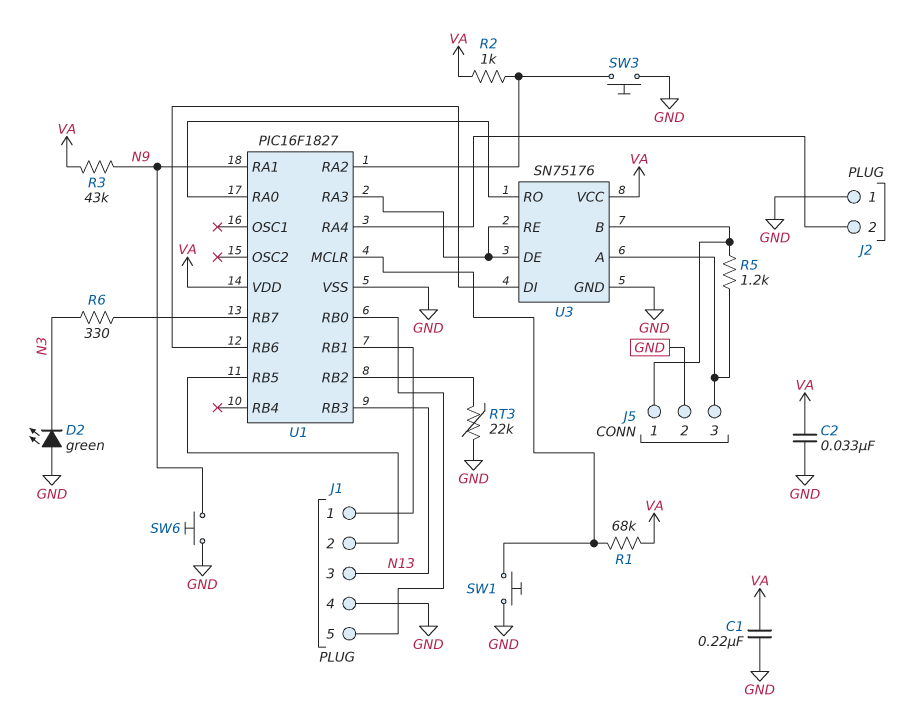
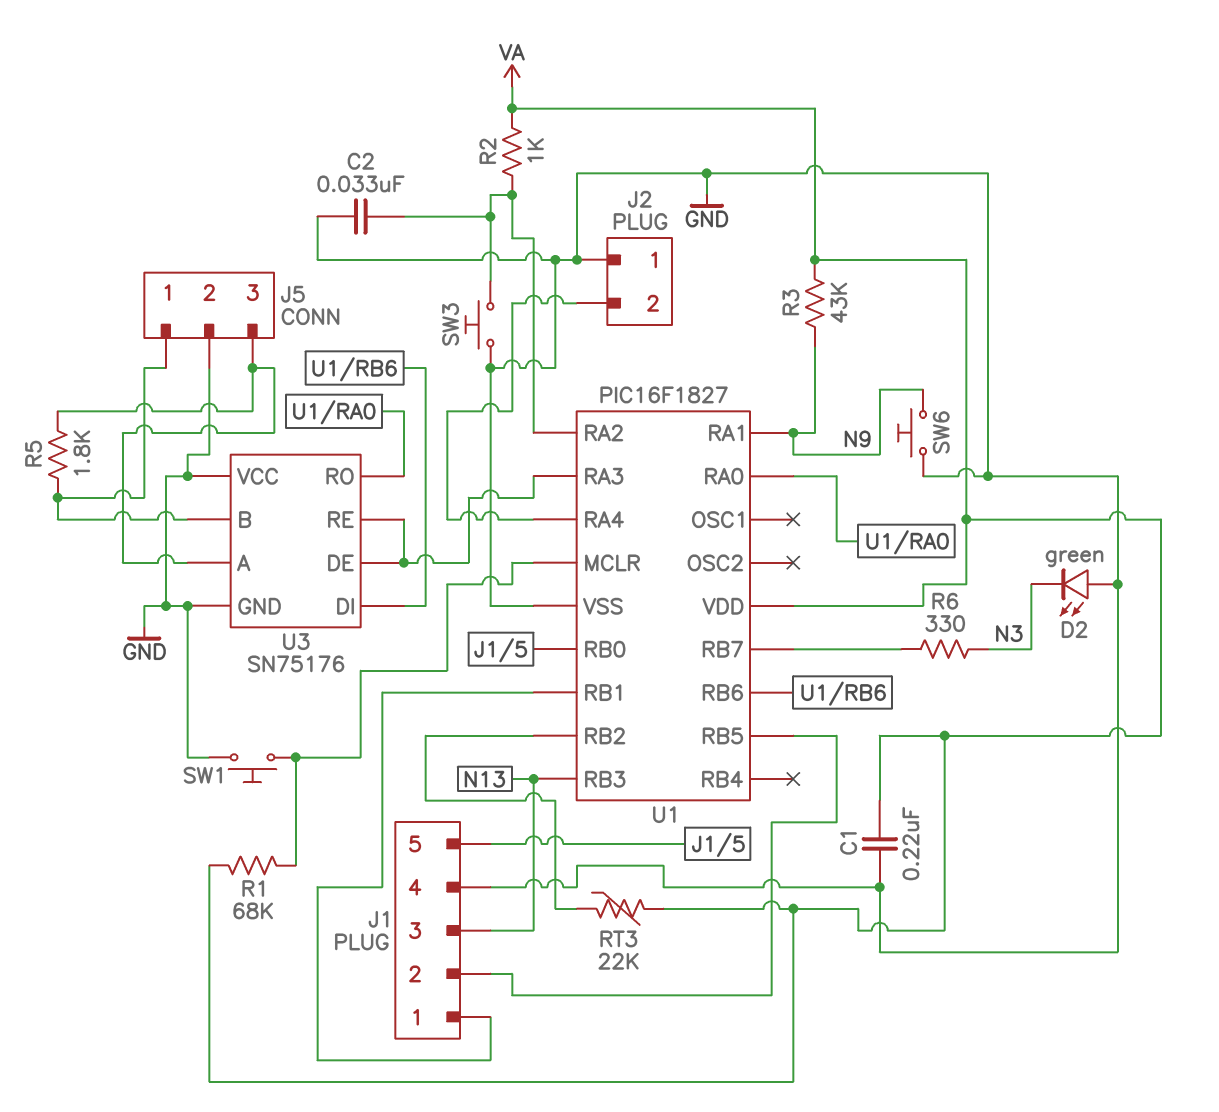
C2: 33nF (GND, VA) -> 33nF (GND, U1/RA2)
R5: 1.2k (J5/1, J5/3) -> 1.8k (J5/1, J5/3)
RT3: 22k (GND, U1/RB2) -> 22k (U1/RB2, VA)
U3 pin VCC: VA -> GND

